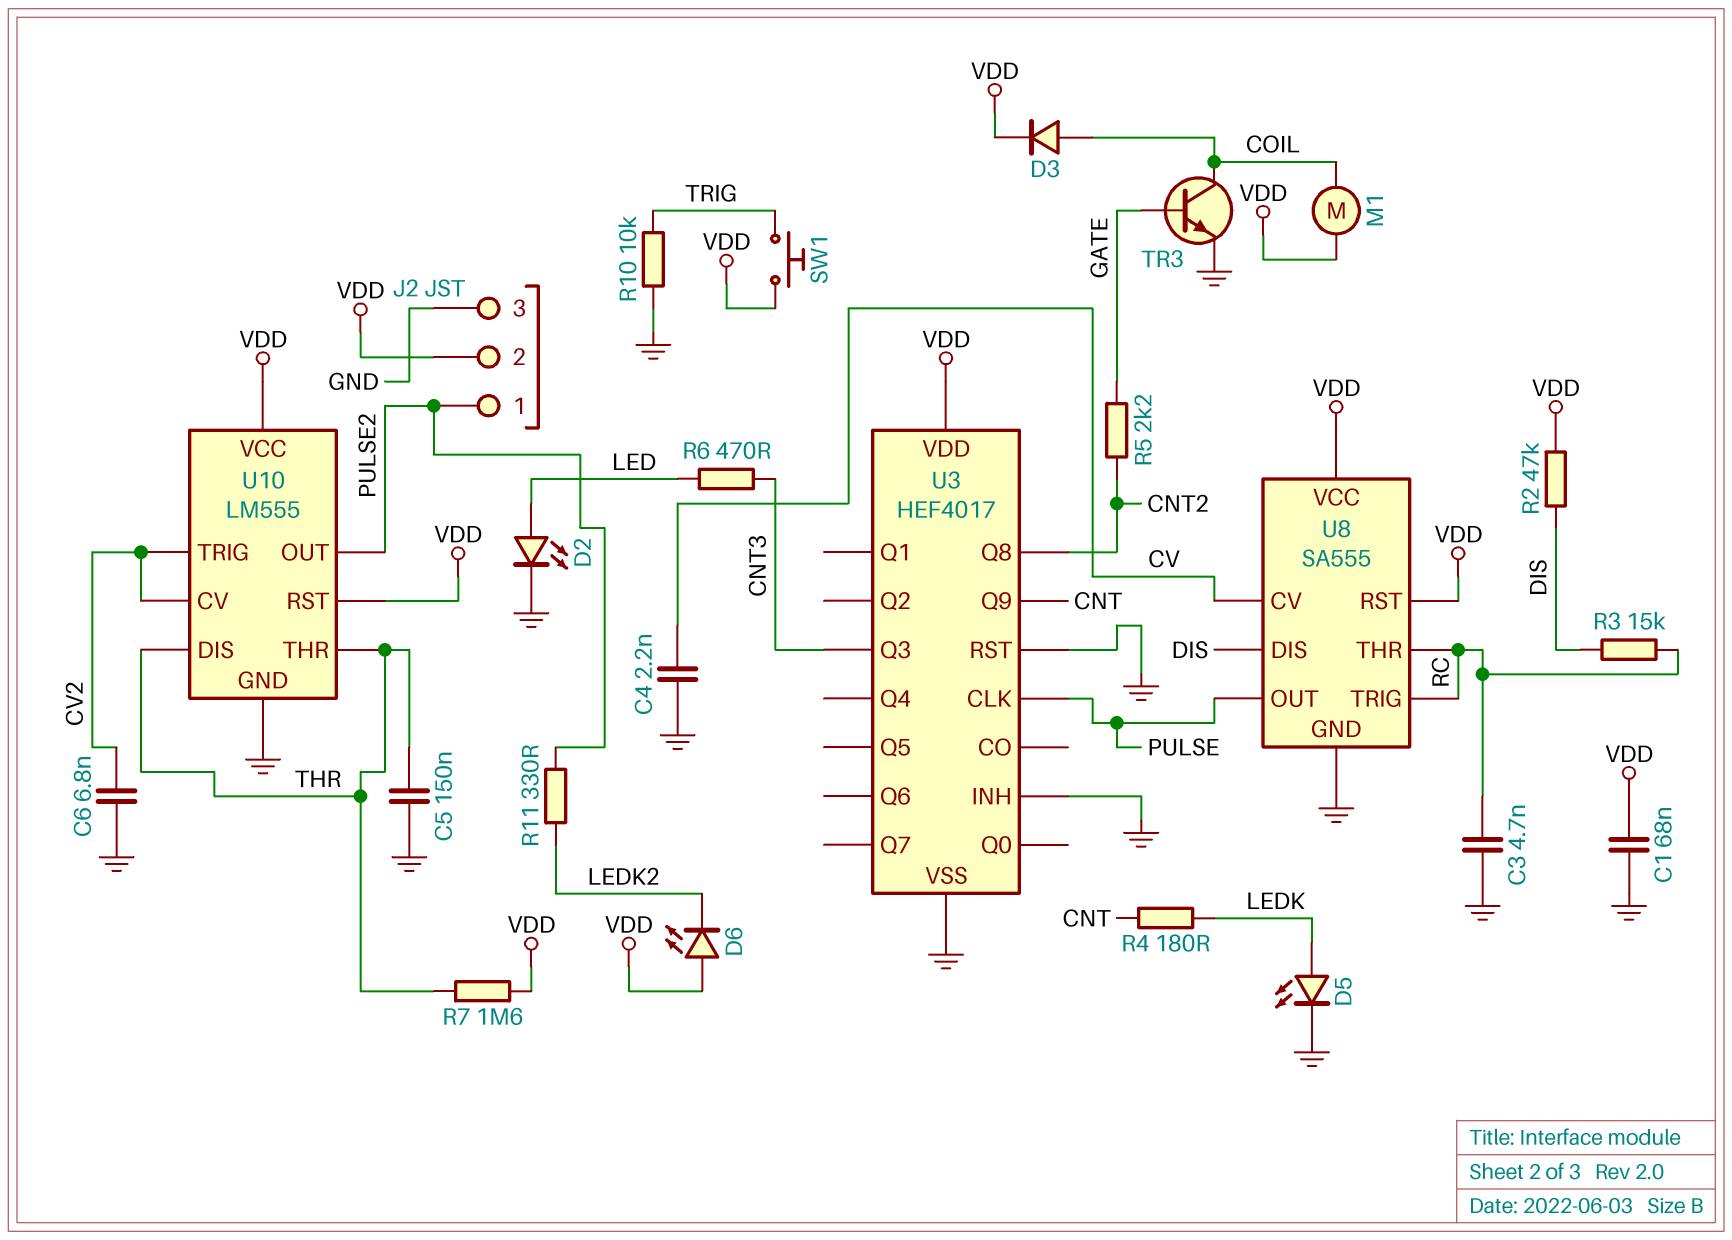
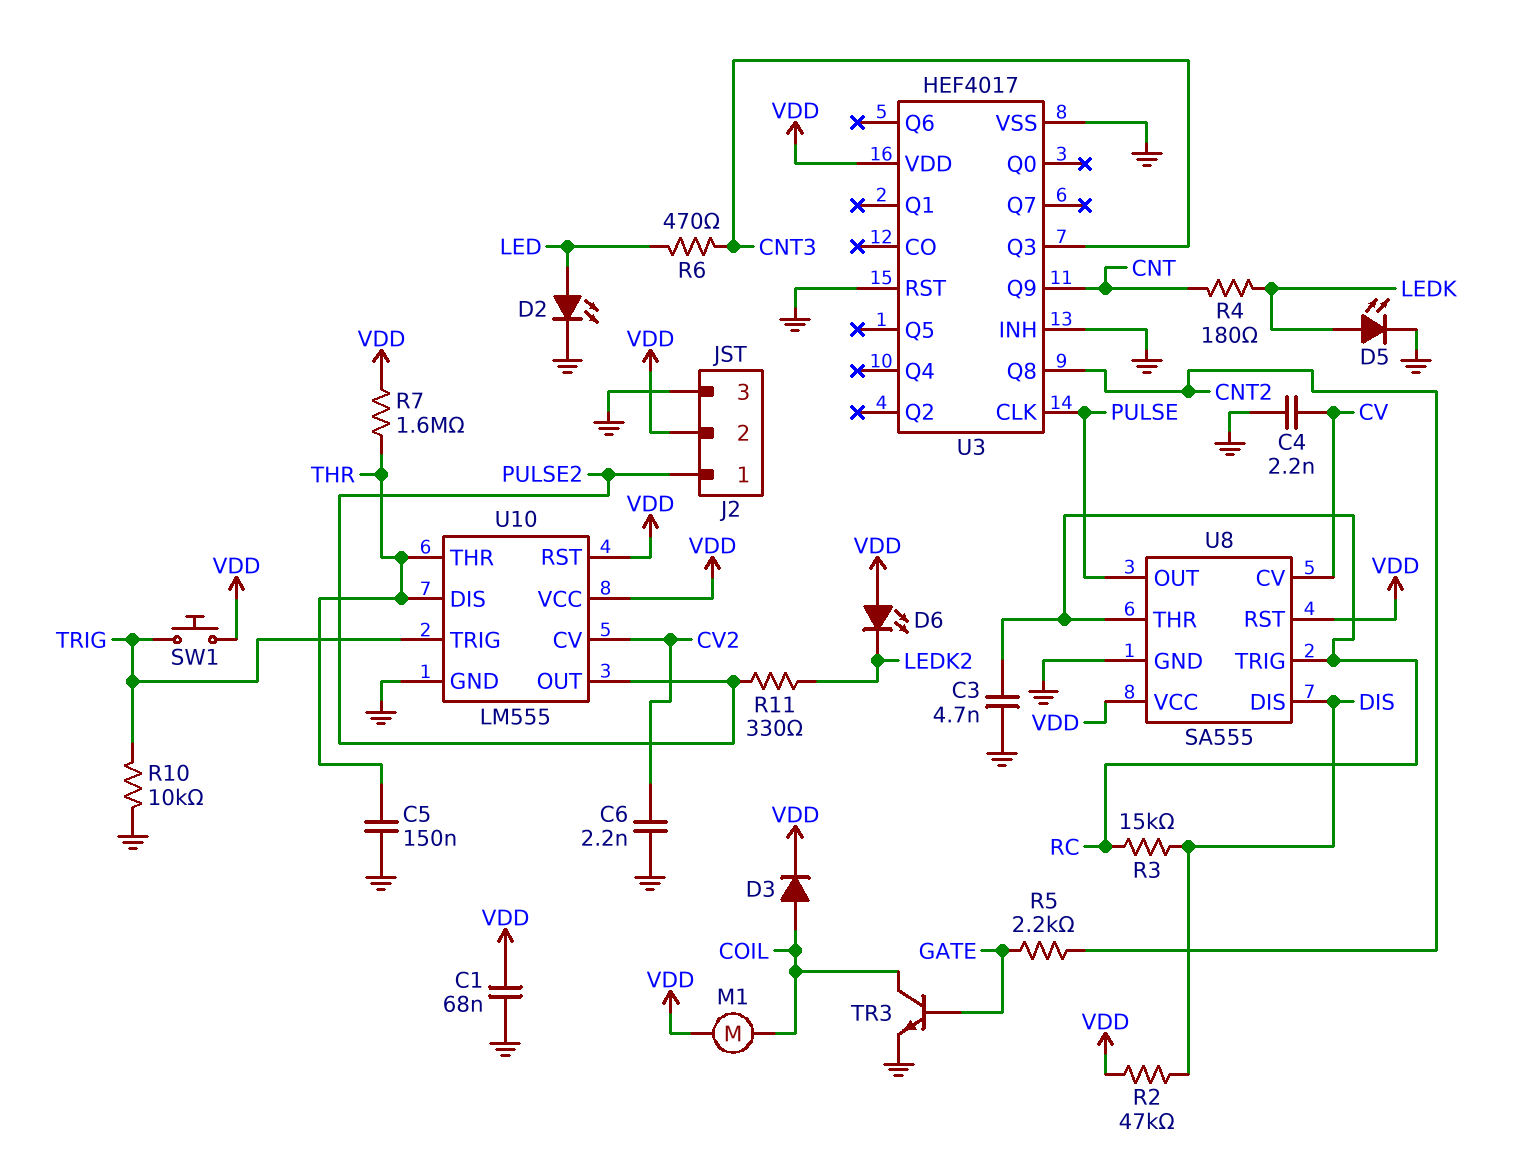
C6: 6.8nF (CV2, GND) -> 2.2nF (CV2, GND)
U10 pin TRIG: CV2 -> TRIG

